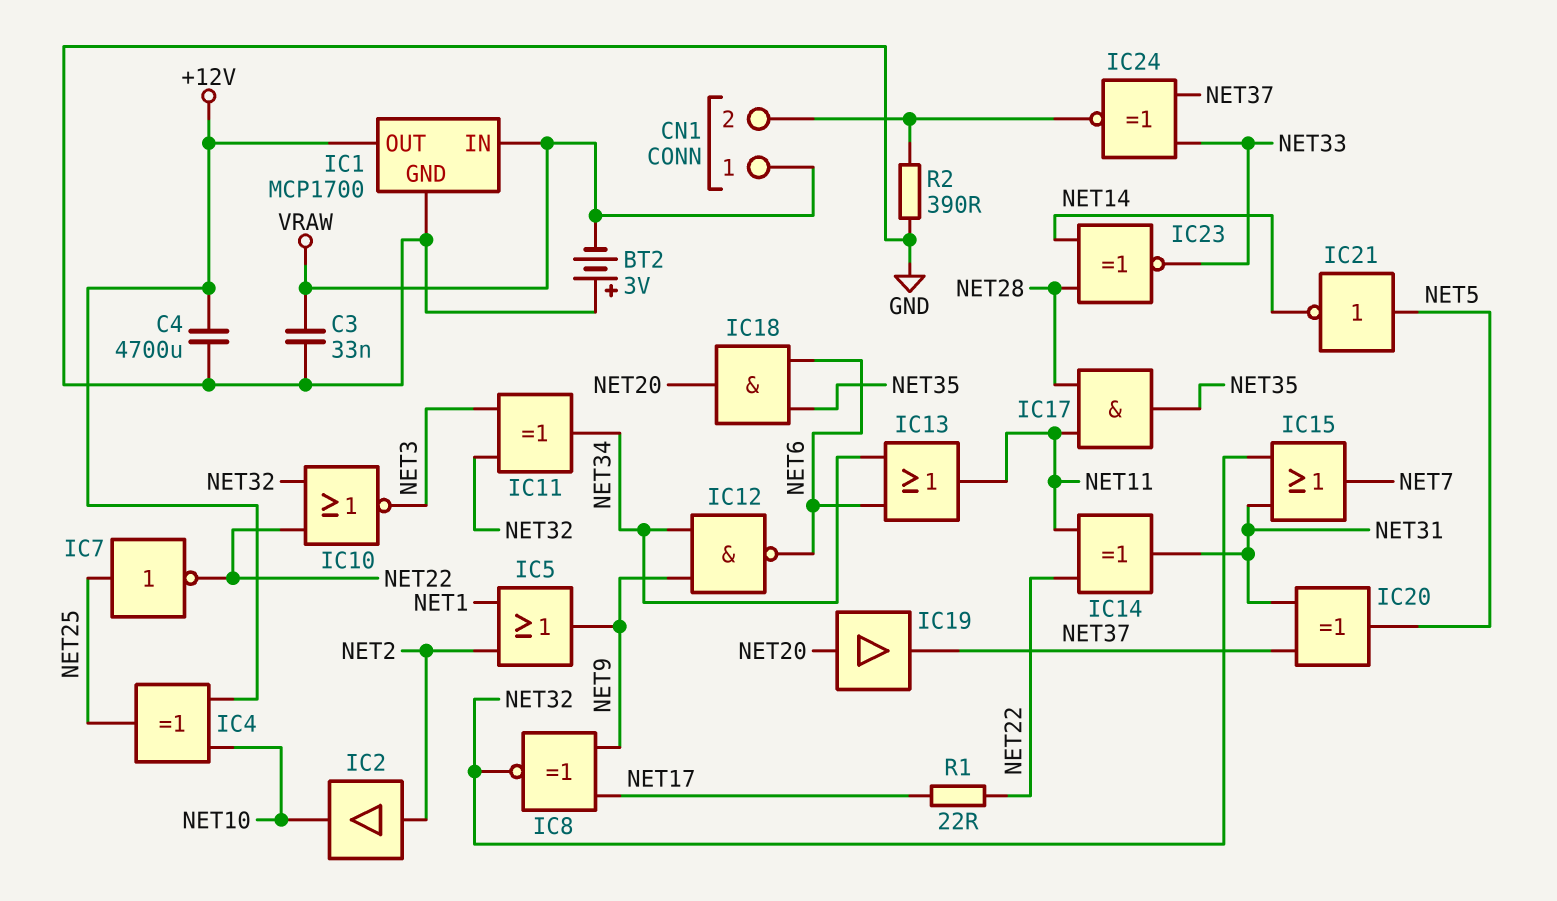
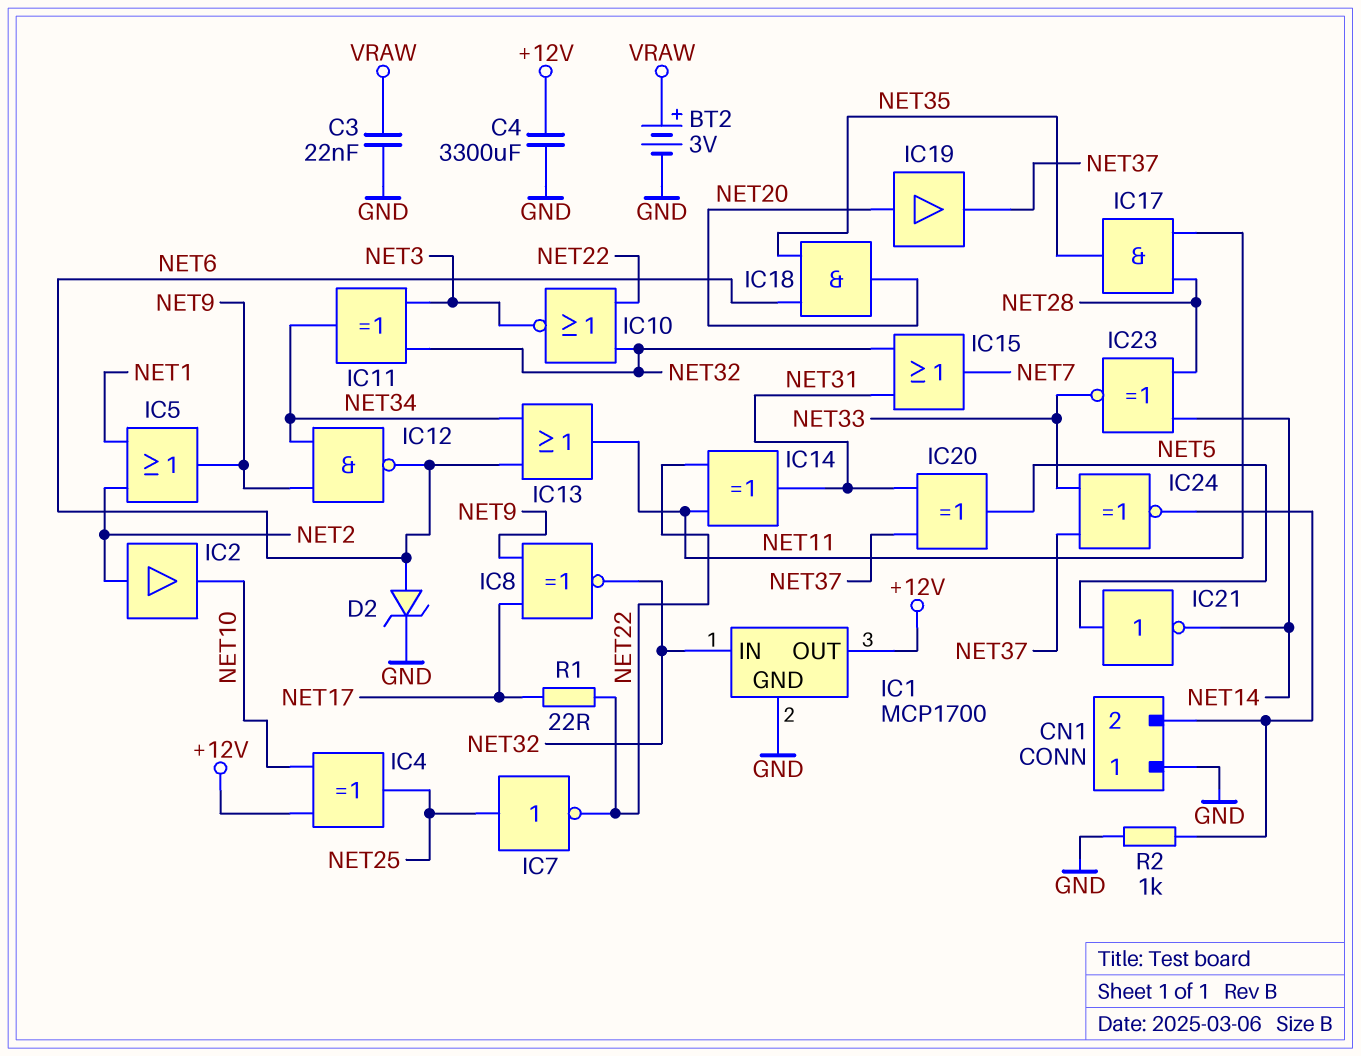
BT2: 3V (plus GND, minus VRAW) -> 3V (plus VRAW, minus GND)
C3: 33nF (GND, VRAW) -> 22nF (GND, VRAW)
C4: 4700uF (+12V, GND) -> 3300uF (+12V, GND)
CN1 pin 1: VRAW -> GND
D2: none -> zener (A NET6, K GND)
IC1 pin IN: VRAW -> NET32
R2: 390 (CN1/2, GND) -> 1k (CN1/2, GND)

